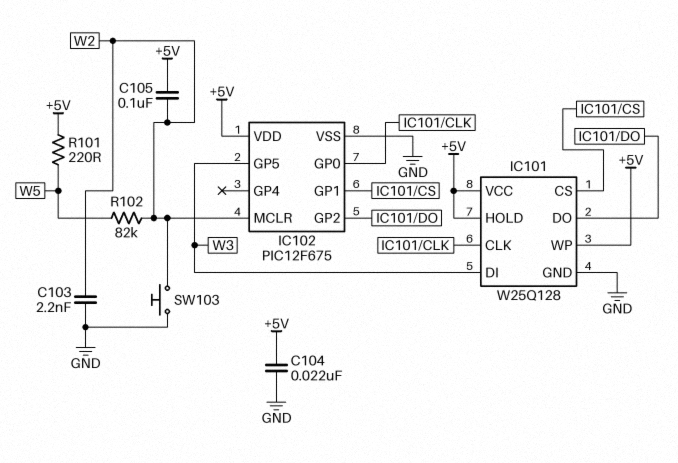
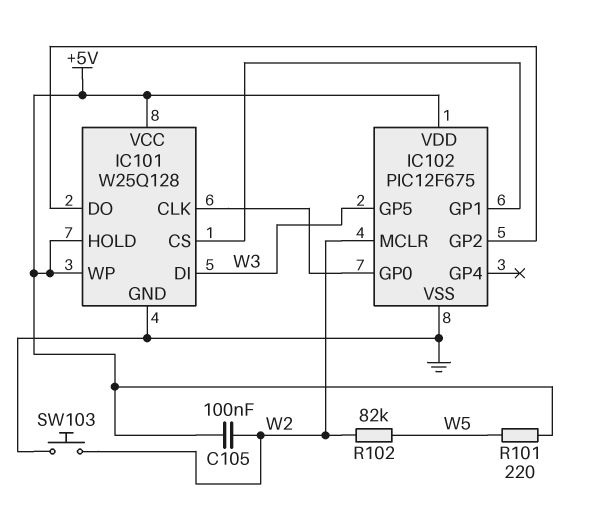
C103: 2.2nF (GND, W2) -> none
C104: 22nF (+5V, GND) -> none

